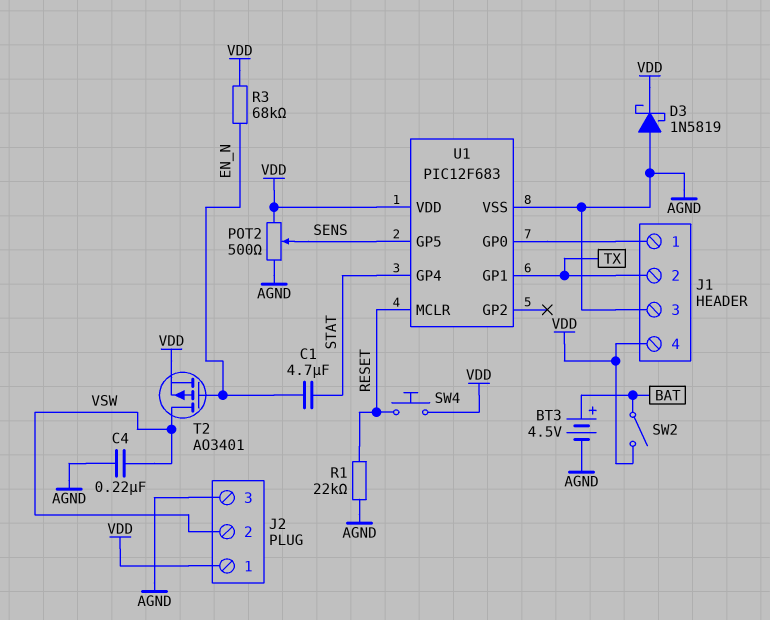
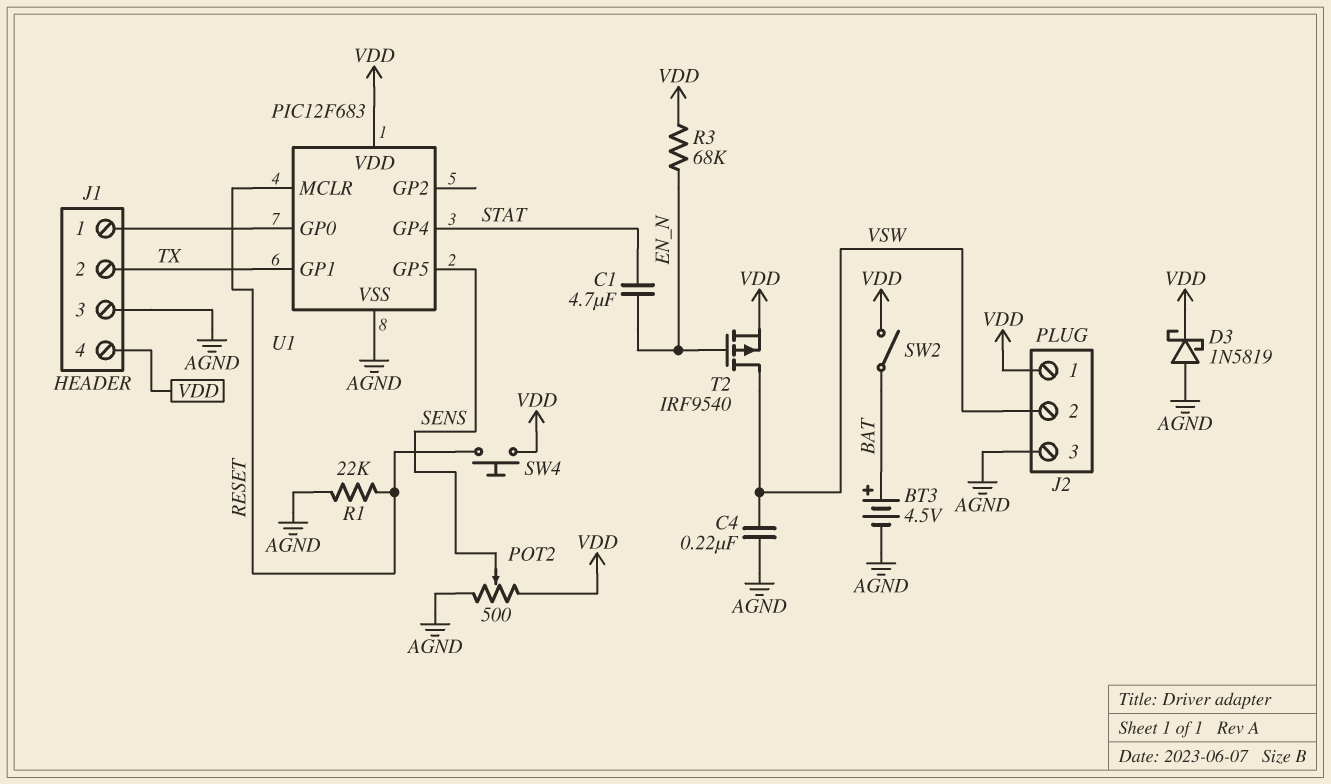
T2: PMOS AO3401 (G EN_N, D VSW, S VDD) -> PMOS IRF9540 (G EN_N, D VSW, S VDD)

